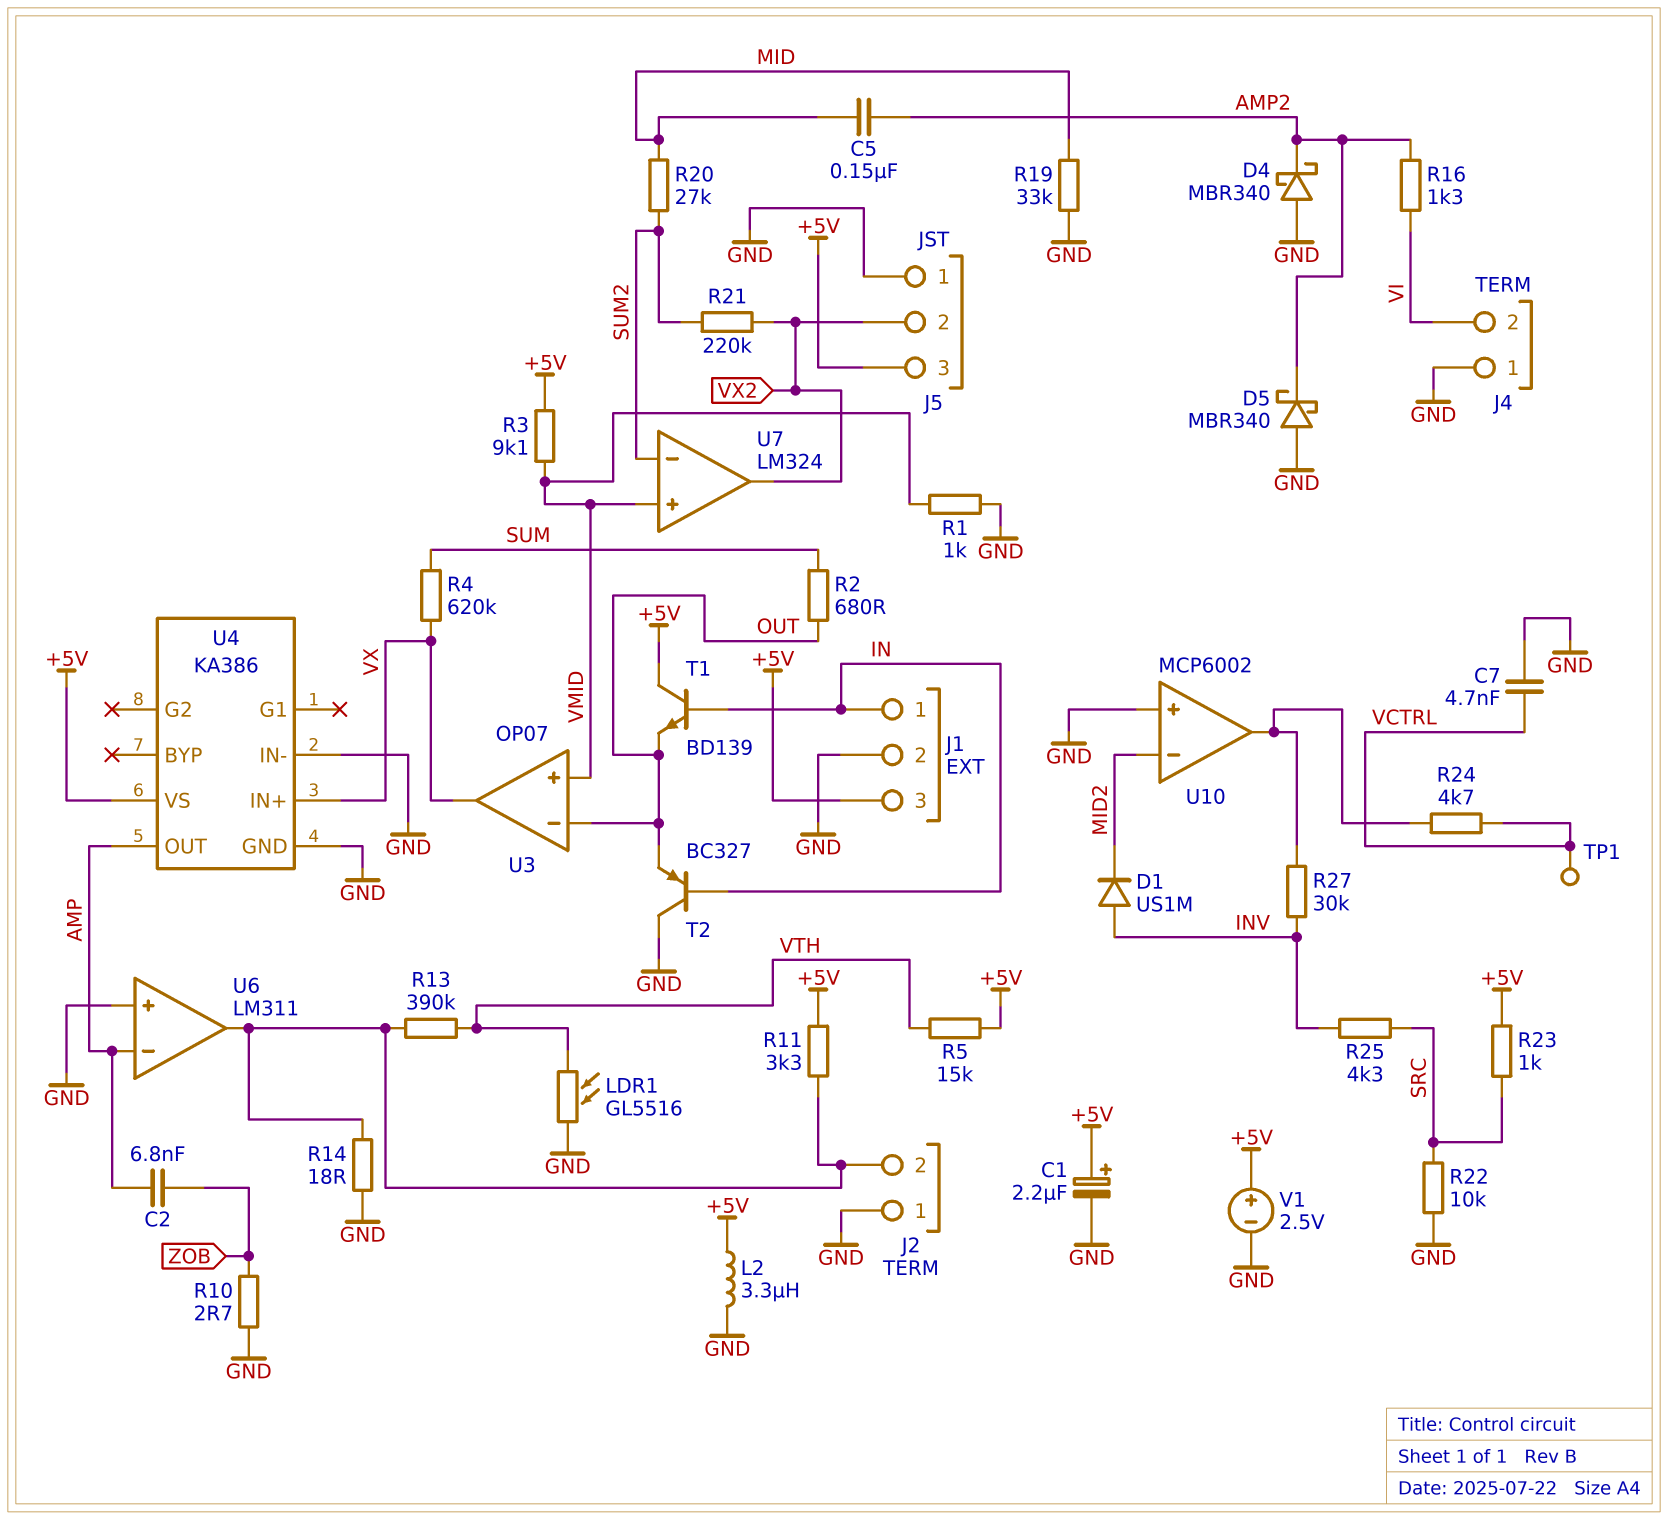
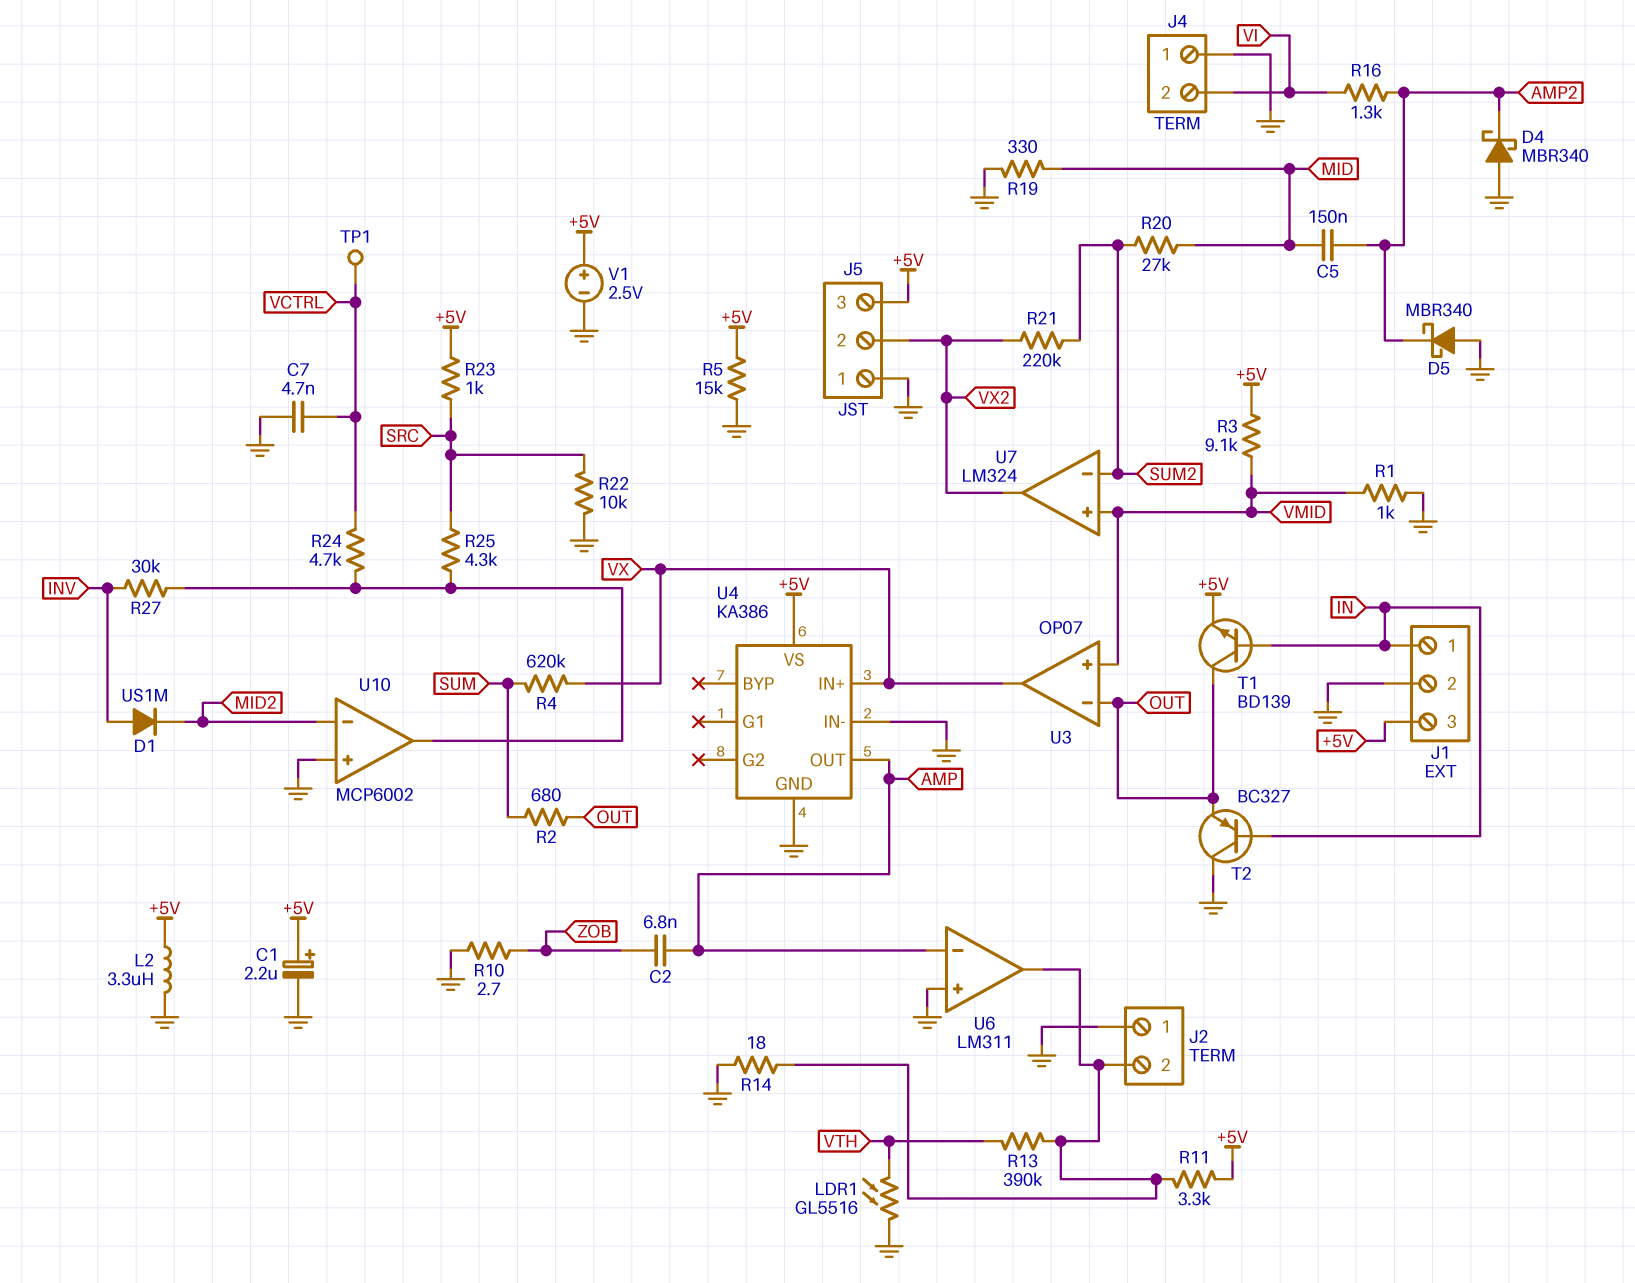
R5: 15k (+5V, VTH) -> 15k (+5V, GND)
R19: 33k (GND, MID) -> 330 (GND, MID)
R25: 4.3k (INV, SRC) -> 4.3k (SRC, U10/out)
T1: NPN BD139 (B IN, C +5V, E OUT) -> NPN BD139 (B IN, C OUT, E +5V)

